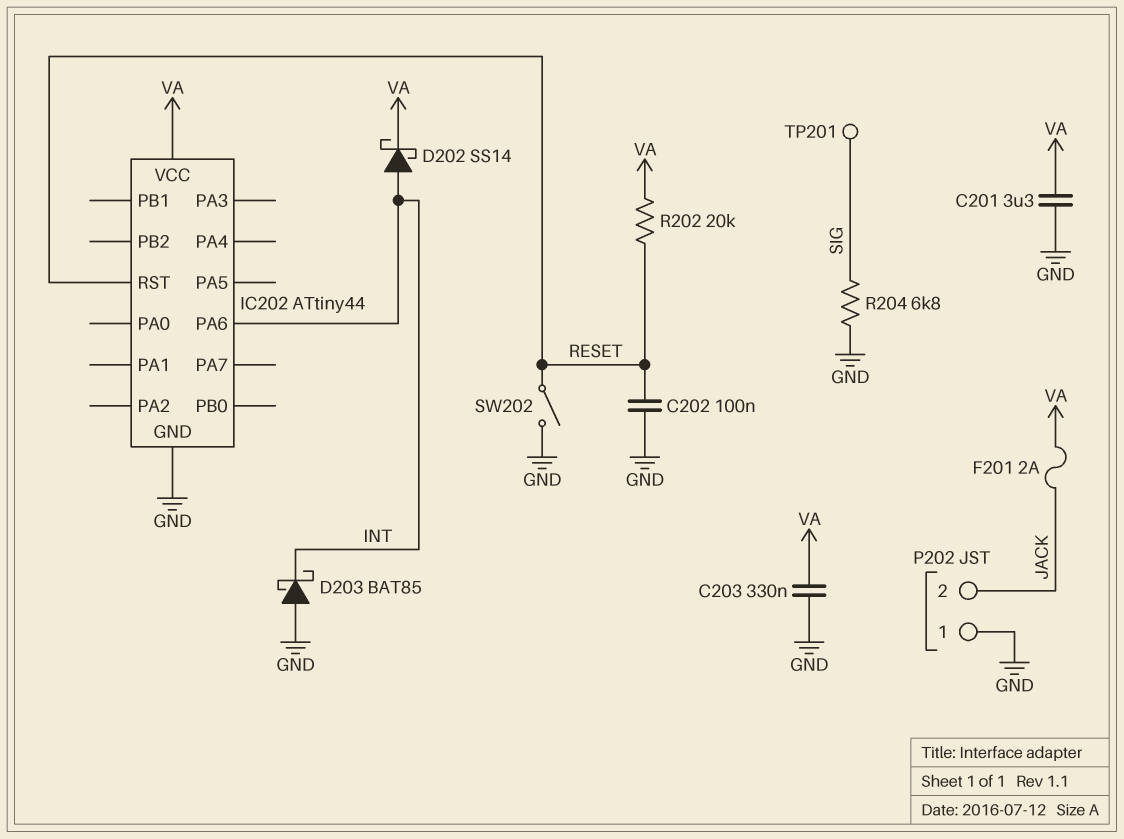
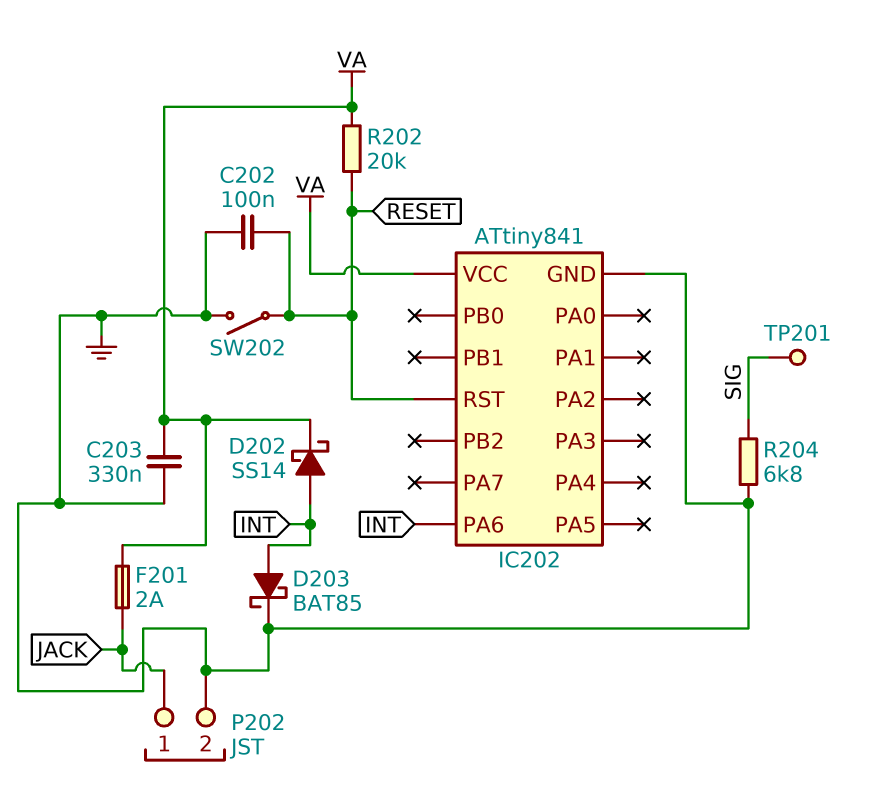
C201: 3.3uF (GND, VA) -> none
D203: schottky BAT85 (A GND, K INT) -> schottky BAT85 (A INT, K GND)
IC202: ATtiny44 -> ATtiny841
P202 pin 1: GND -> JACK
P202 pin 2: JACK -> GND

